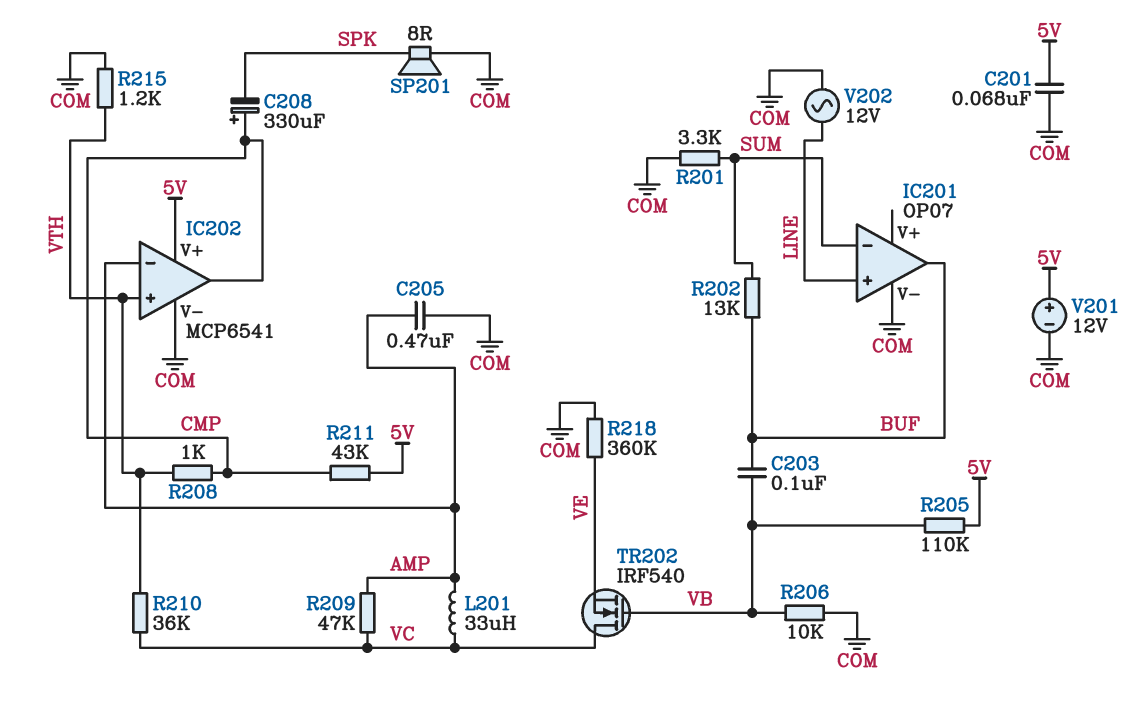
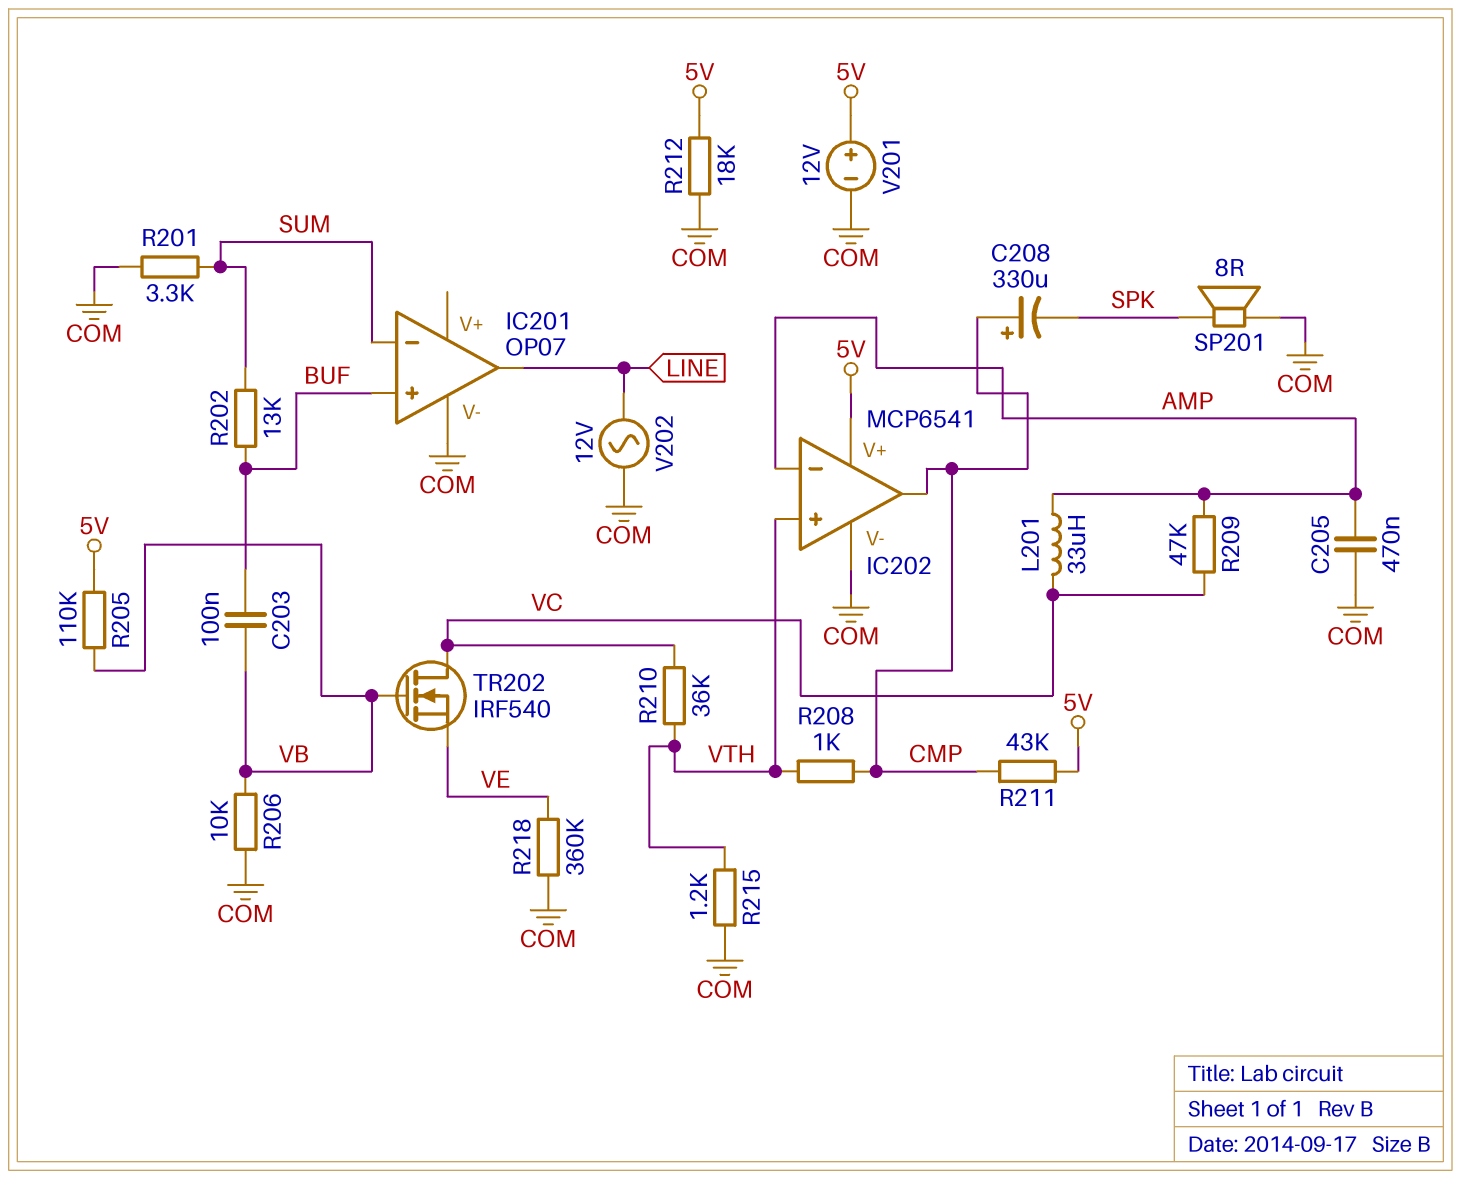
C201: 68nF (5V, COM) -> none
IC201 pin in+: LINE -> BUF
IC201 pin out: BUF -> LINE
R212: none -> 18k (5V, COM)

